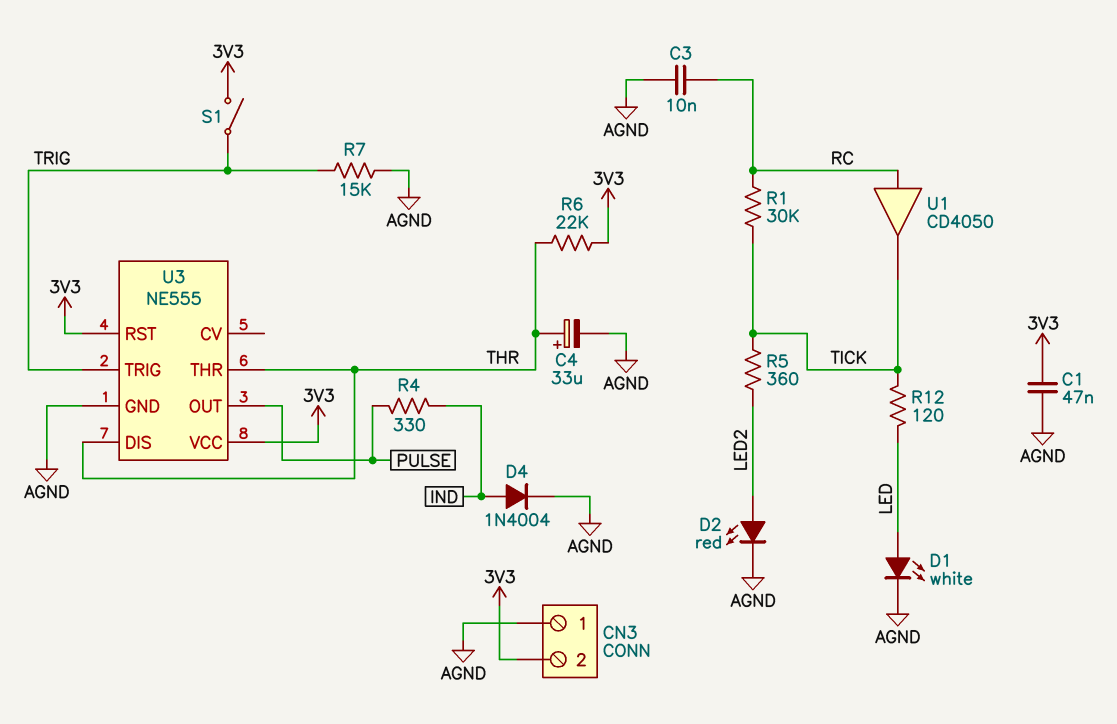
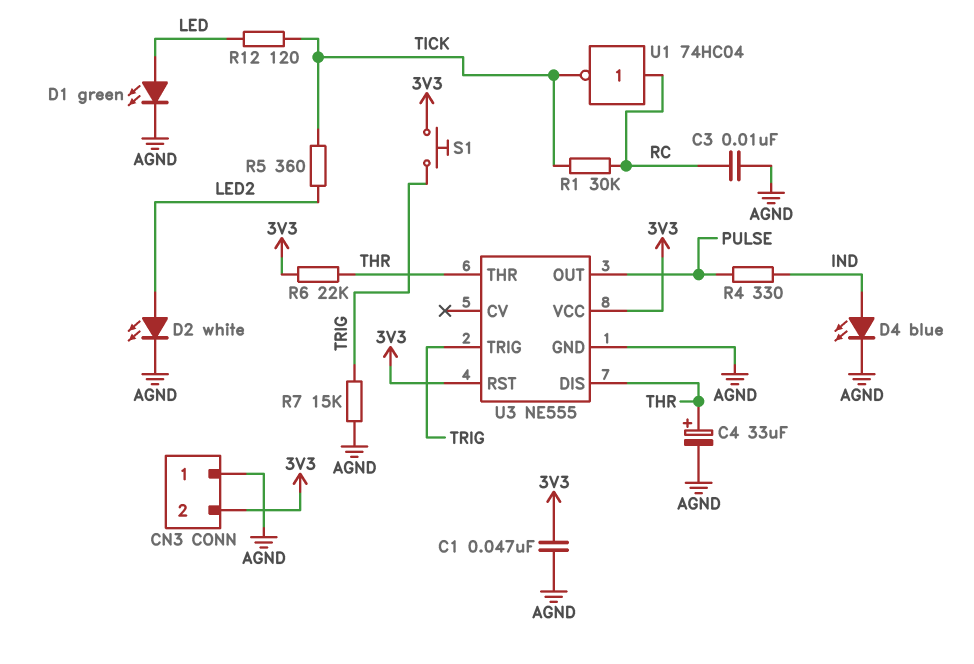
D1: LED white (A LED, K AGND) -> LED green (A LED, K AGND)
D2: LED red (A LED2, K AGND) -> LED white (A LED2, K AGND)
D4: diode 1N4004 (A IND, K AGND) -> LED blue (A IND, K AGND)
S1: switch (3V3, TRIG) -> button (3V3, TRIG)
U1: buffer CD4050 (in RC, out TICK) -> NOT 74HC04 (in RC, out TICK)

